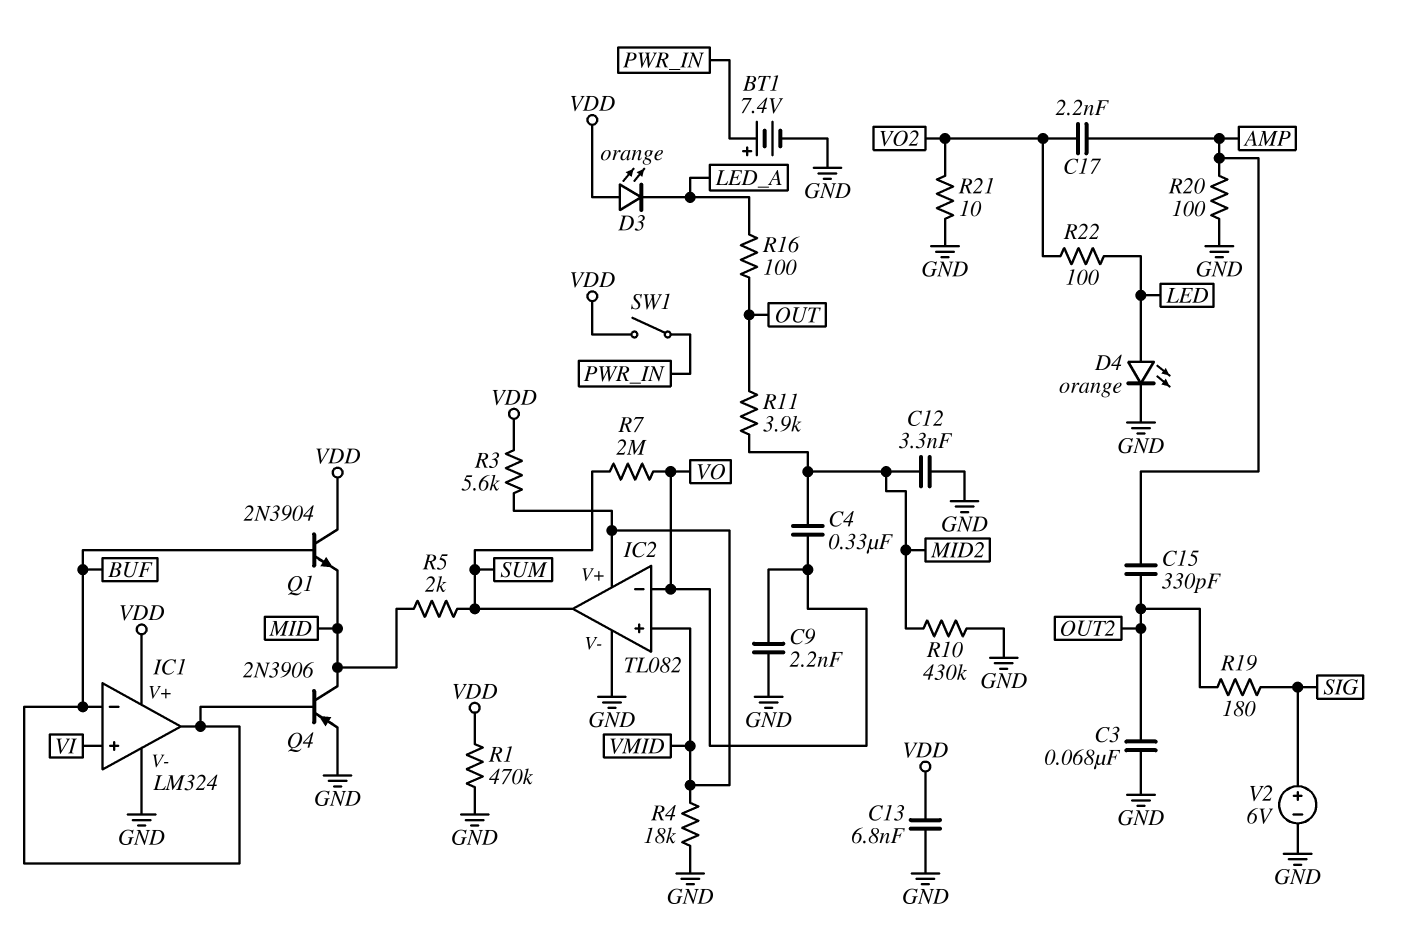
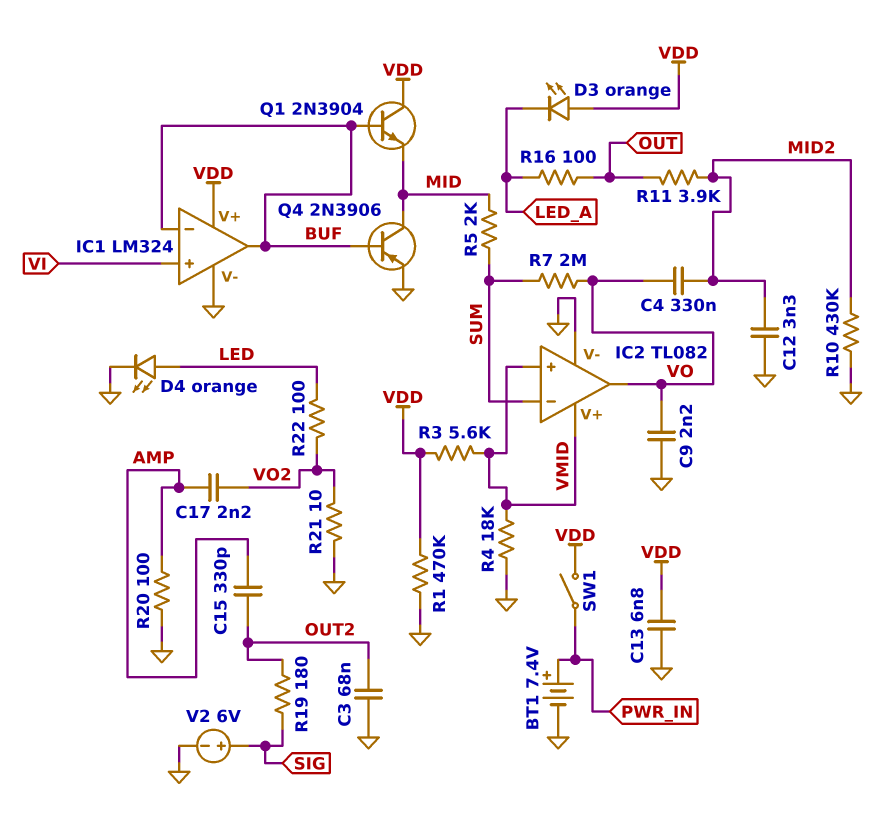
IC2 pin in-: VO -> SUM
IC2 pin out: SUM -> VO

